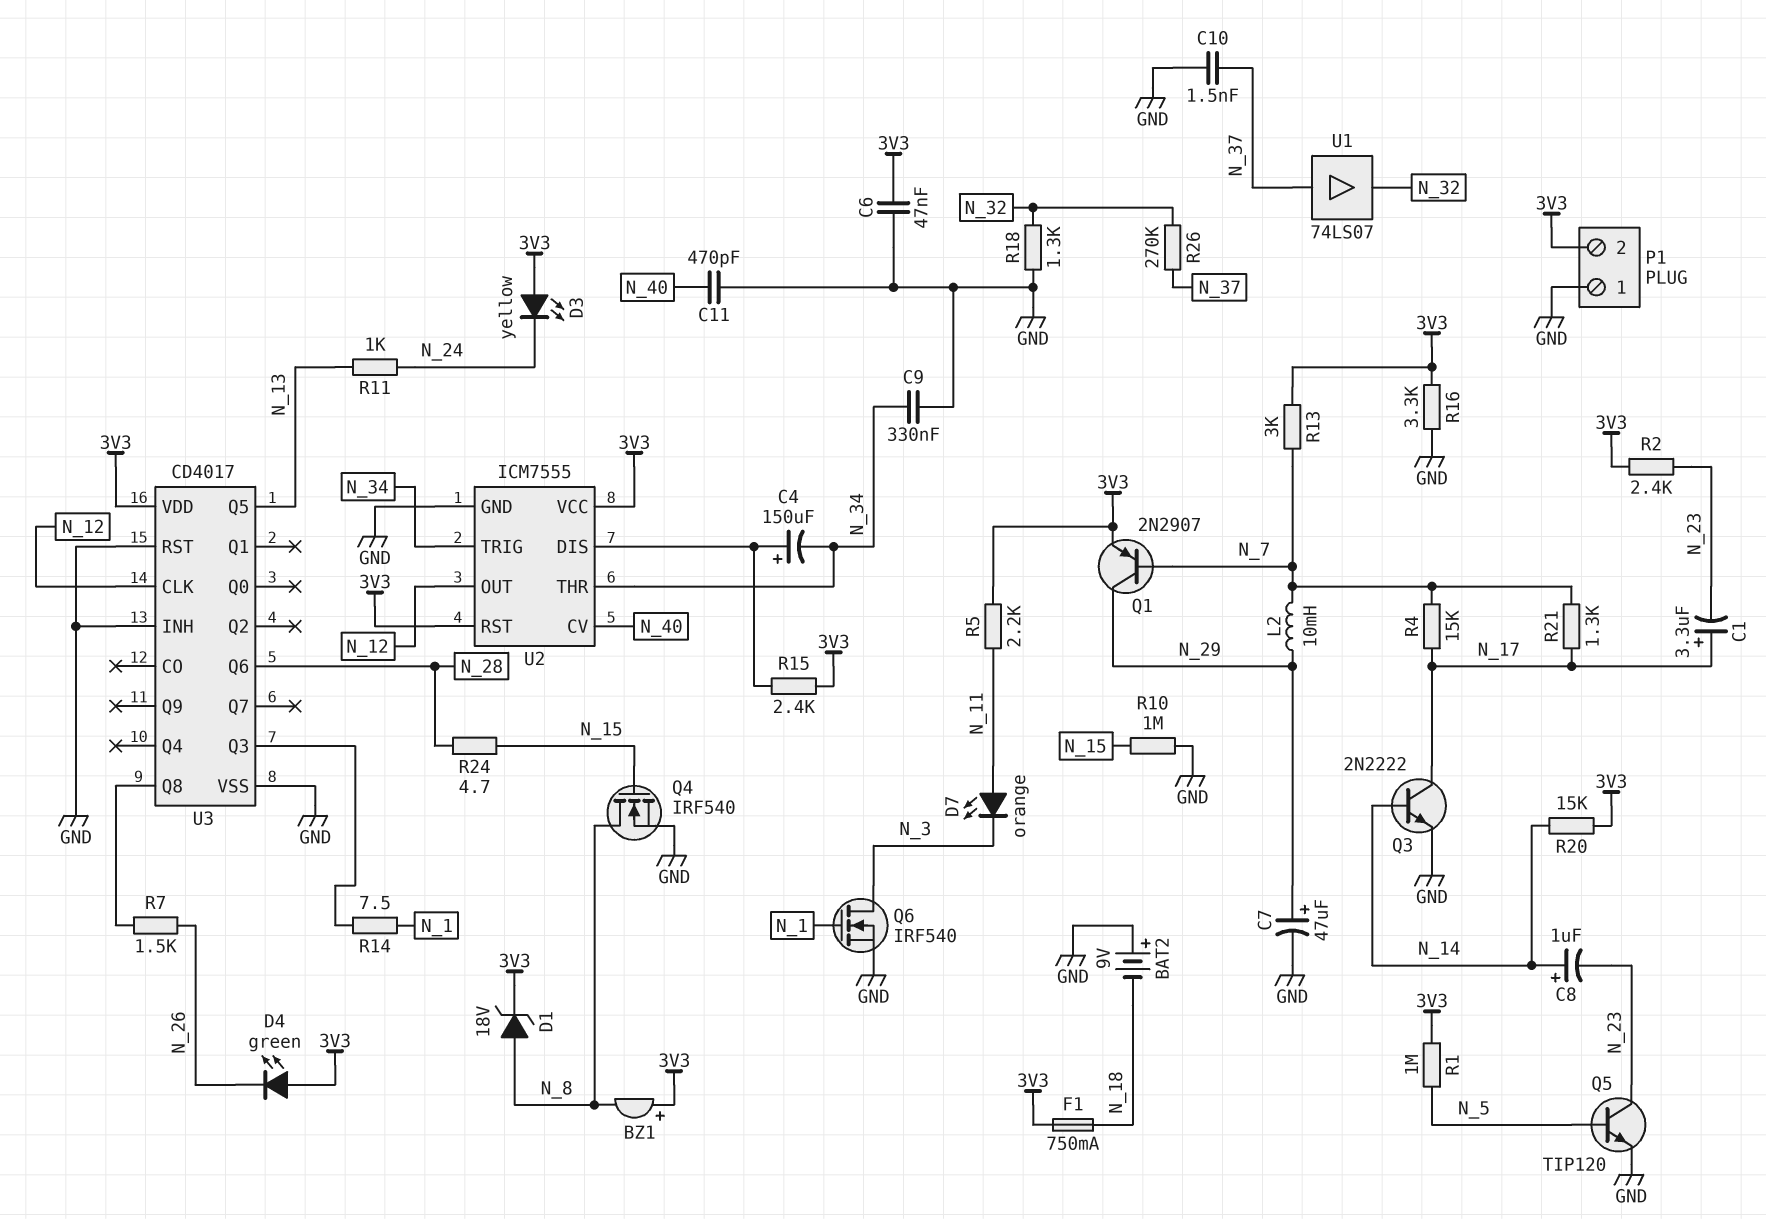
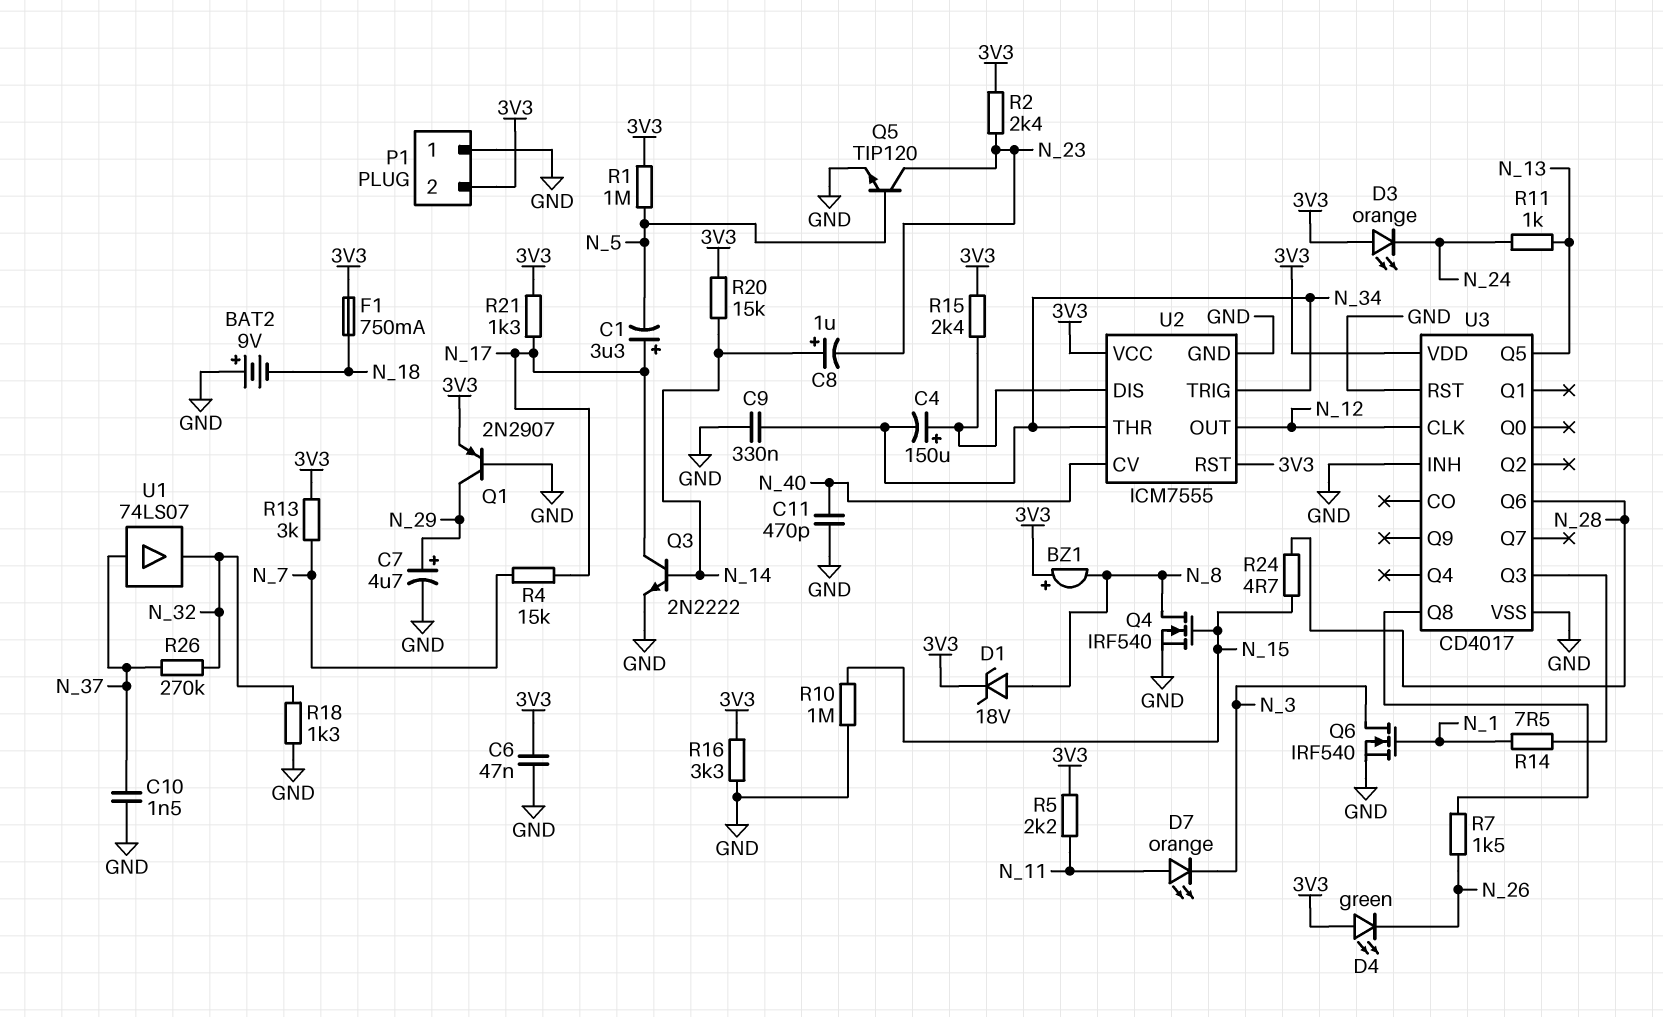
C1: 3.3uF (plus N_17, minus N_23) -> 3.3uF (plus N_17, minus N_5)
C7: 47uF (plus N_29, minus GND) -> 4.7uF (plus N_29, minus GND)
D3: LED yellow (A 3V3, K N_24) -> LED orange (A 3V3, K N_24)
L2: 10mH (N_7, N_29) -> none
Q1: PNP 2N2907 (B N_7, C N_29, E 3V3) -> PNP 2N2907 (B GND, C N_29, E 3V3)
R21: 1.3k (N_7, N_17) -> 1.3k (3V3, N_17)

